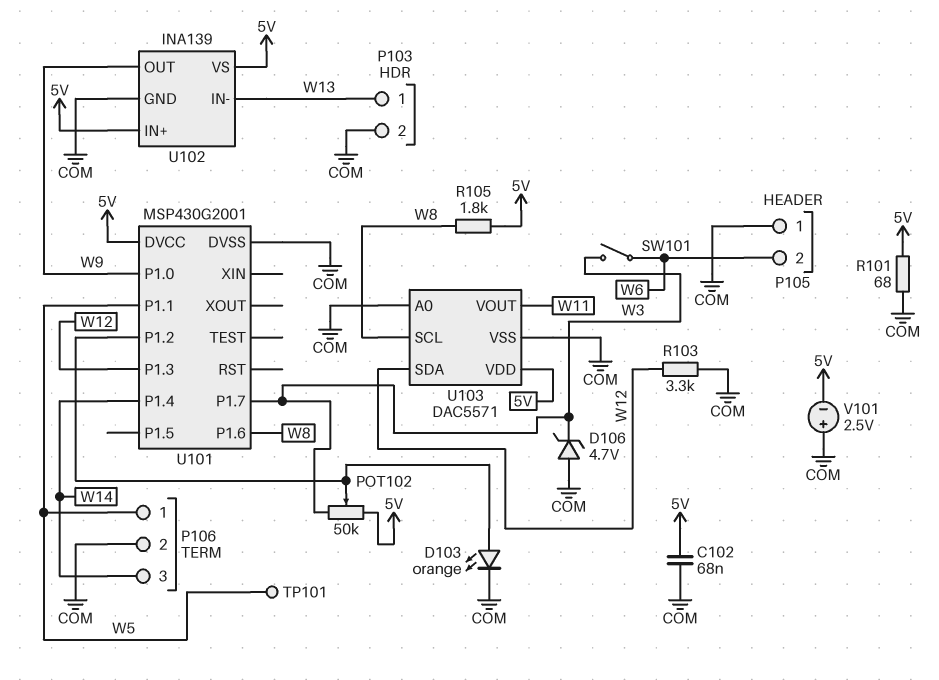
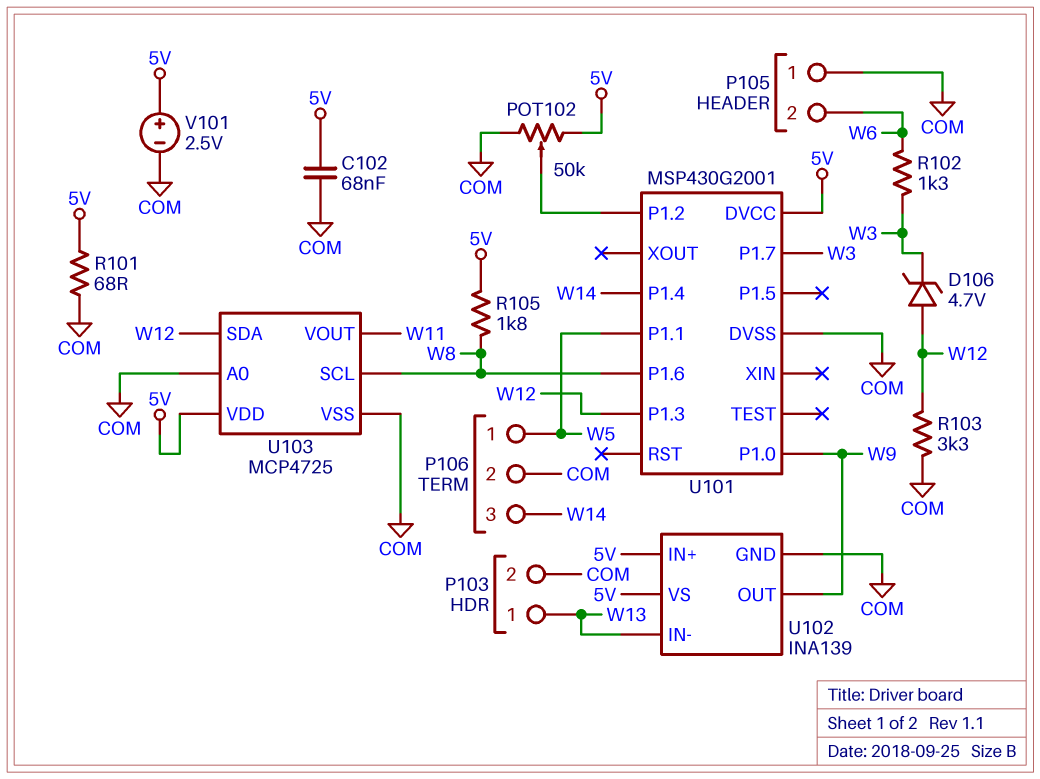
D103: LED orange (A U101/P1.2, K COM) -> none
D106: zener 4.7V (A COM, K W3) -> zener 4.7V (A W12, K W3)
POT102: 50k (5V, W3, wiper U101/P1.2) -> 50k (5V, COM, wiper U101/P1.2)
R102: none -> 1.3k (W3, W6)
SW101: switch (W3, W6) -> none
TP101: test point (W5) -> none
U103: DAC5571 -> MCP4725
V101: 2.5V (plus COM, minus 5V) -> 2.5V (plus 5V, minus COM)

